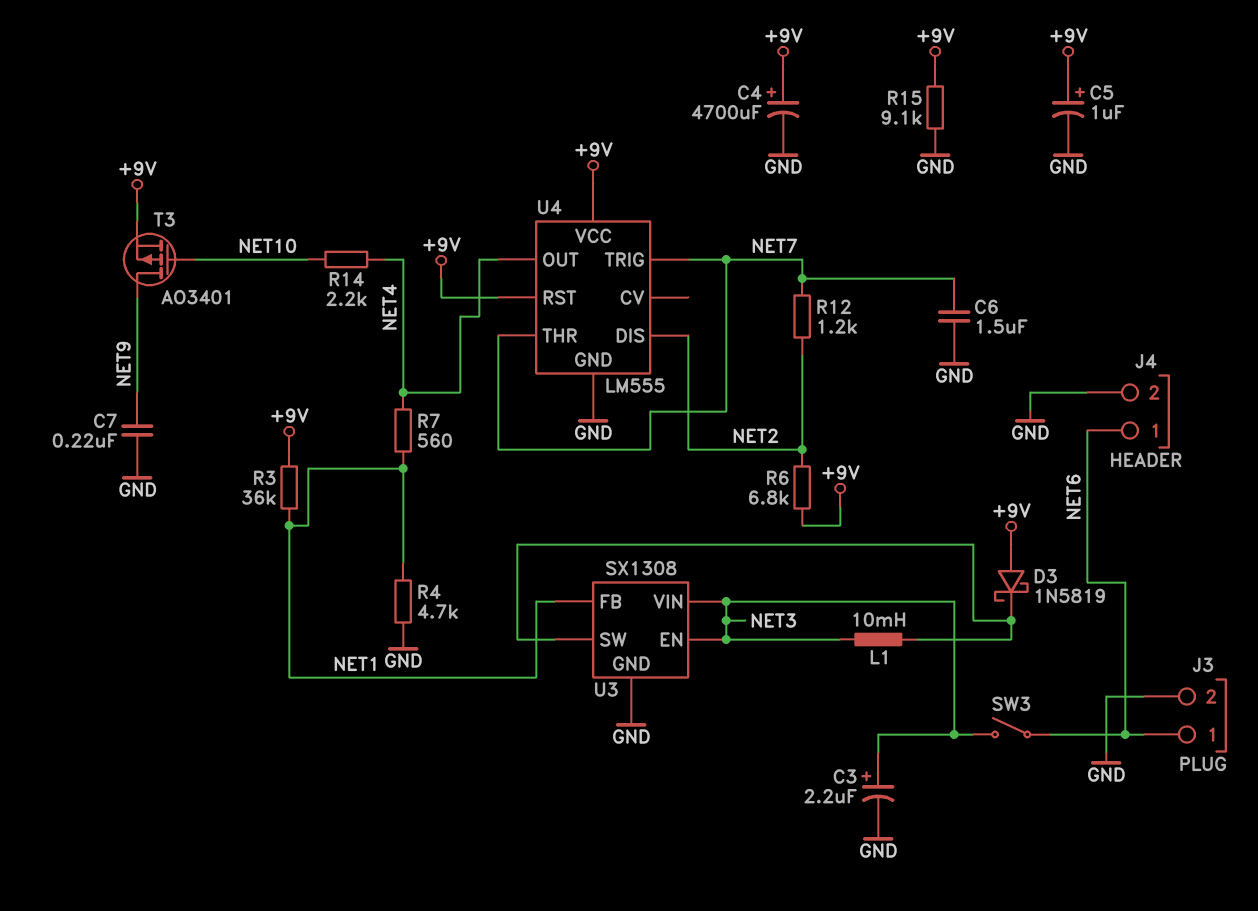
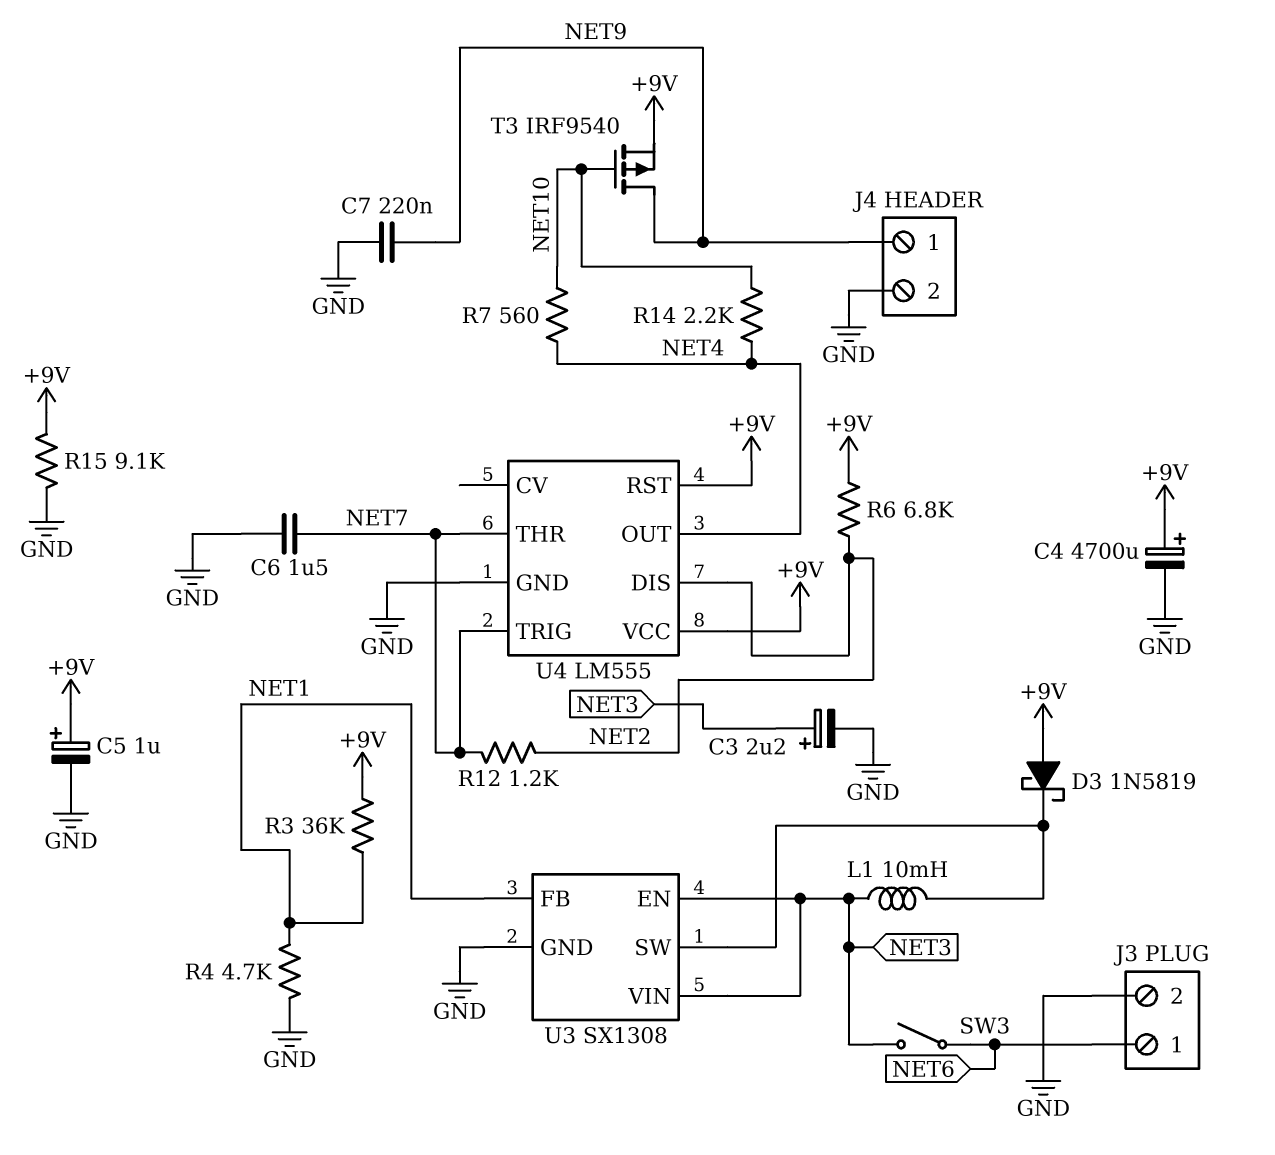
J4 pin 1: NET6 -> NET9
R7: 560 (NET1, NET4) -> 560 (NET4, NET10)
T3: PMOS AO3401 (G NET10, D NET9, S +9V) -> PMOS IRF9540 (G NET10, D NET9, S +9V)

